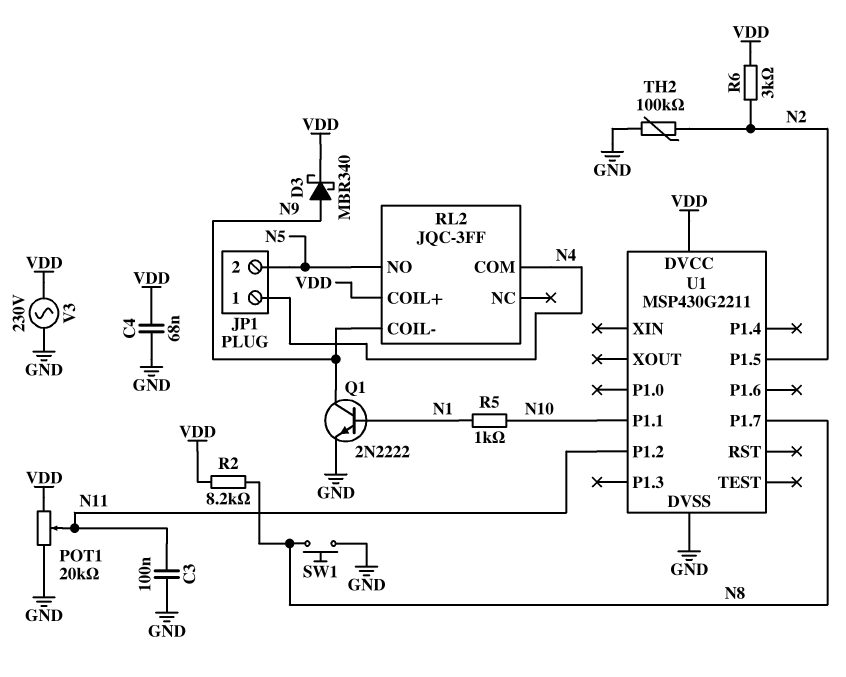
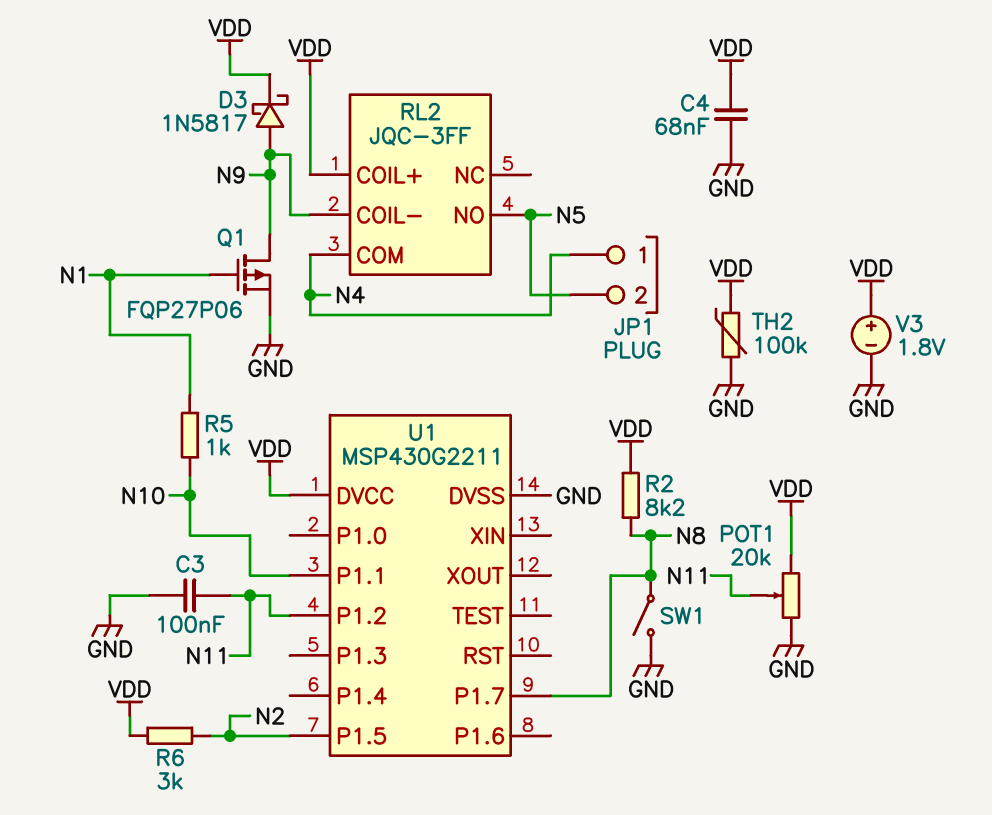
D3: schottky MBR340 (A N9, K VDD) -> schottky 1N5817 (A N9, K VDD)
Q1: NPN 2N2222 (B N1, C N9, E GND) -> PMOS FQP27P06 (G N1, D N9, S GND)
SW1: button (GND, N8) -> switch (GND, N8)
TH2: 100k (GND, N2) -> 100k (GND, VDD)
V3: AC 230V (GND, VDD) -> 1.8V (plus VDD, minus GND)

